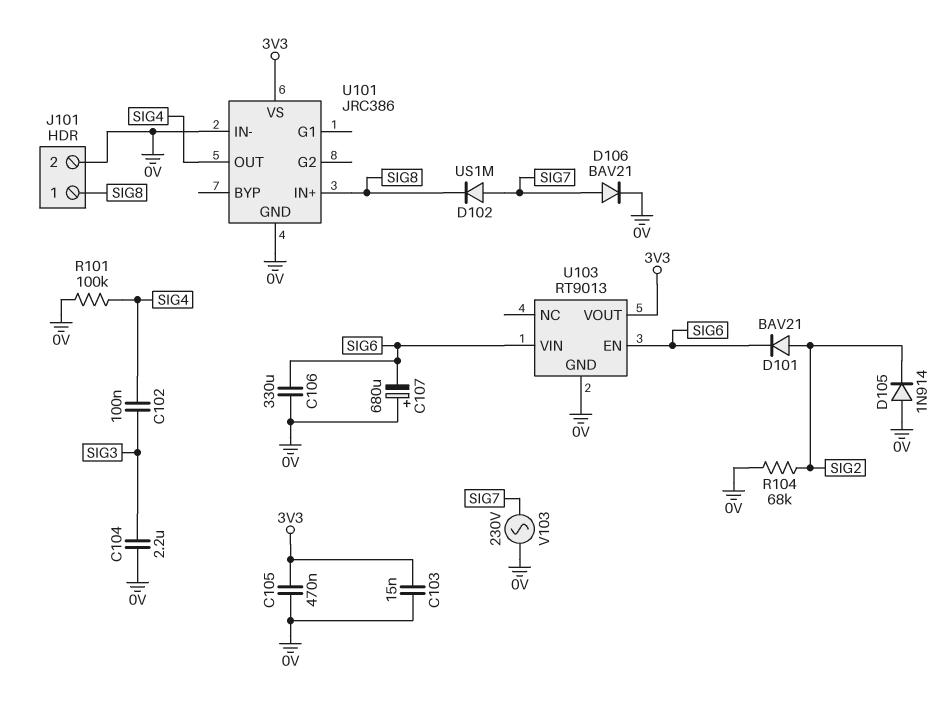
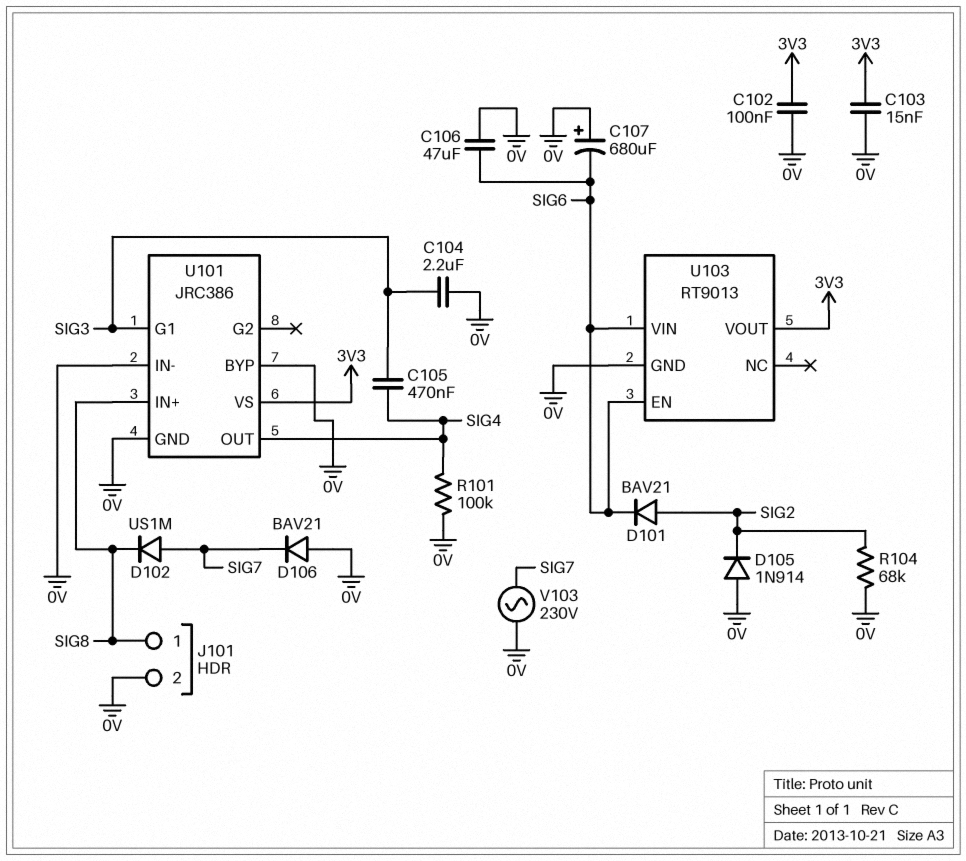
C102: 100nF (SIG3, SIG4) -> 100nF (0V, 3V3)
C105: 470nF (0V, 3V3) -> 470nF (SIG3, SIG4)
C106: 330uF (0V, SIG6) -> 47uF (0V, SIG6)
D106: diode BAV21 (A SIG7, K 0V) -> diode BAV21 (A 0V, K SIG7)
U101 pin BYP: none -> 0V
U101 pin G1: none -> SIG3

